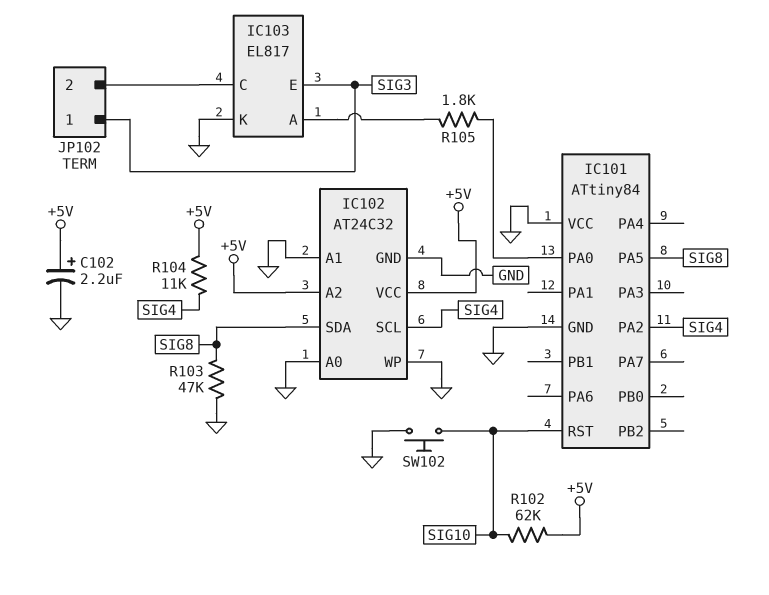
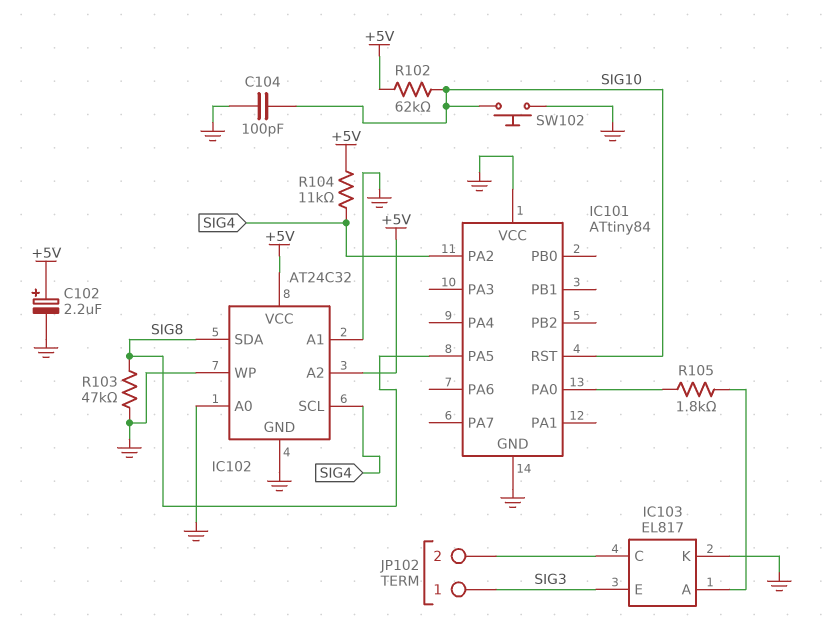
C104: none -> 100pF (GND, SIG10)

